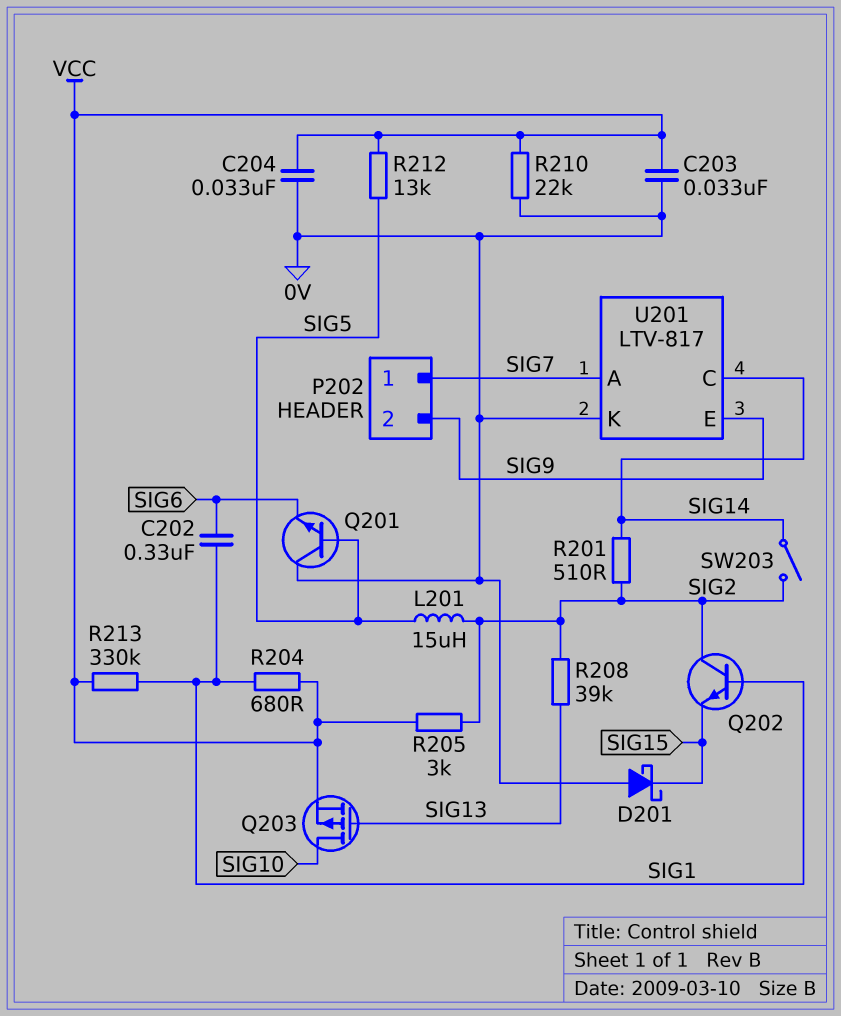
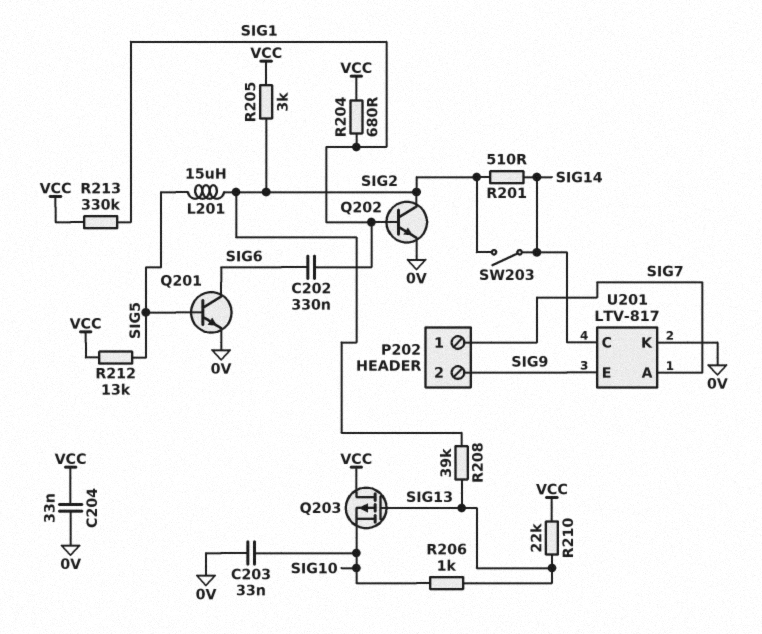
C203: 33nF (0V, VCC) -> 33nF (0V, SIG10)
D201: schottky (A 0V, K SIG15) -> none
Q201: NPN (B SIG5, C 0V, E SIG6) -> NPN (B SIG5, C SIG6, E 0V)
Q202: NPN (B SIG1, C SIG2, E SIG15) -> NPN (B SIG1, C SIG2, E 0V)
Q203: PMOS (G SIG13, D SIG10, S VCC) -> PMOS (G SIG13, D VCC, S SIG10)
R206: none -> 1k (SIG10, SIG13)
R210: 22k (0V, VCC) -> 22k (SIG13, VCC)

